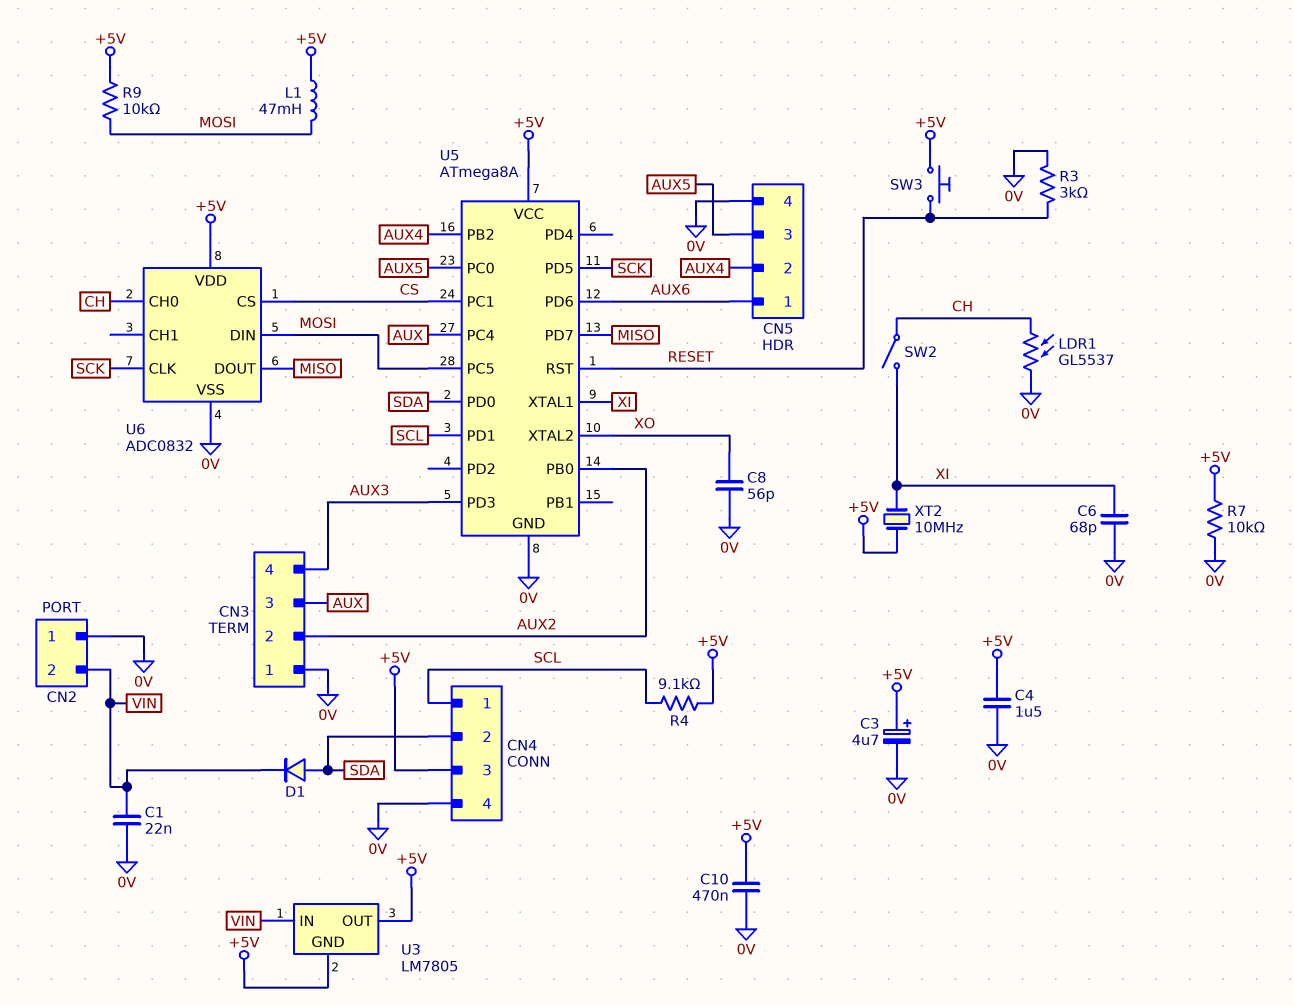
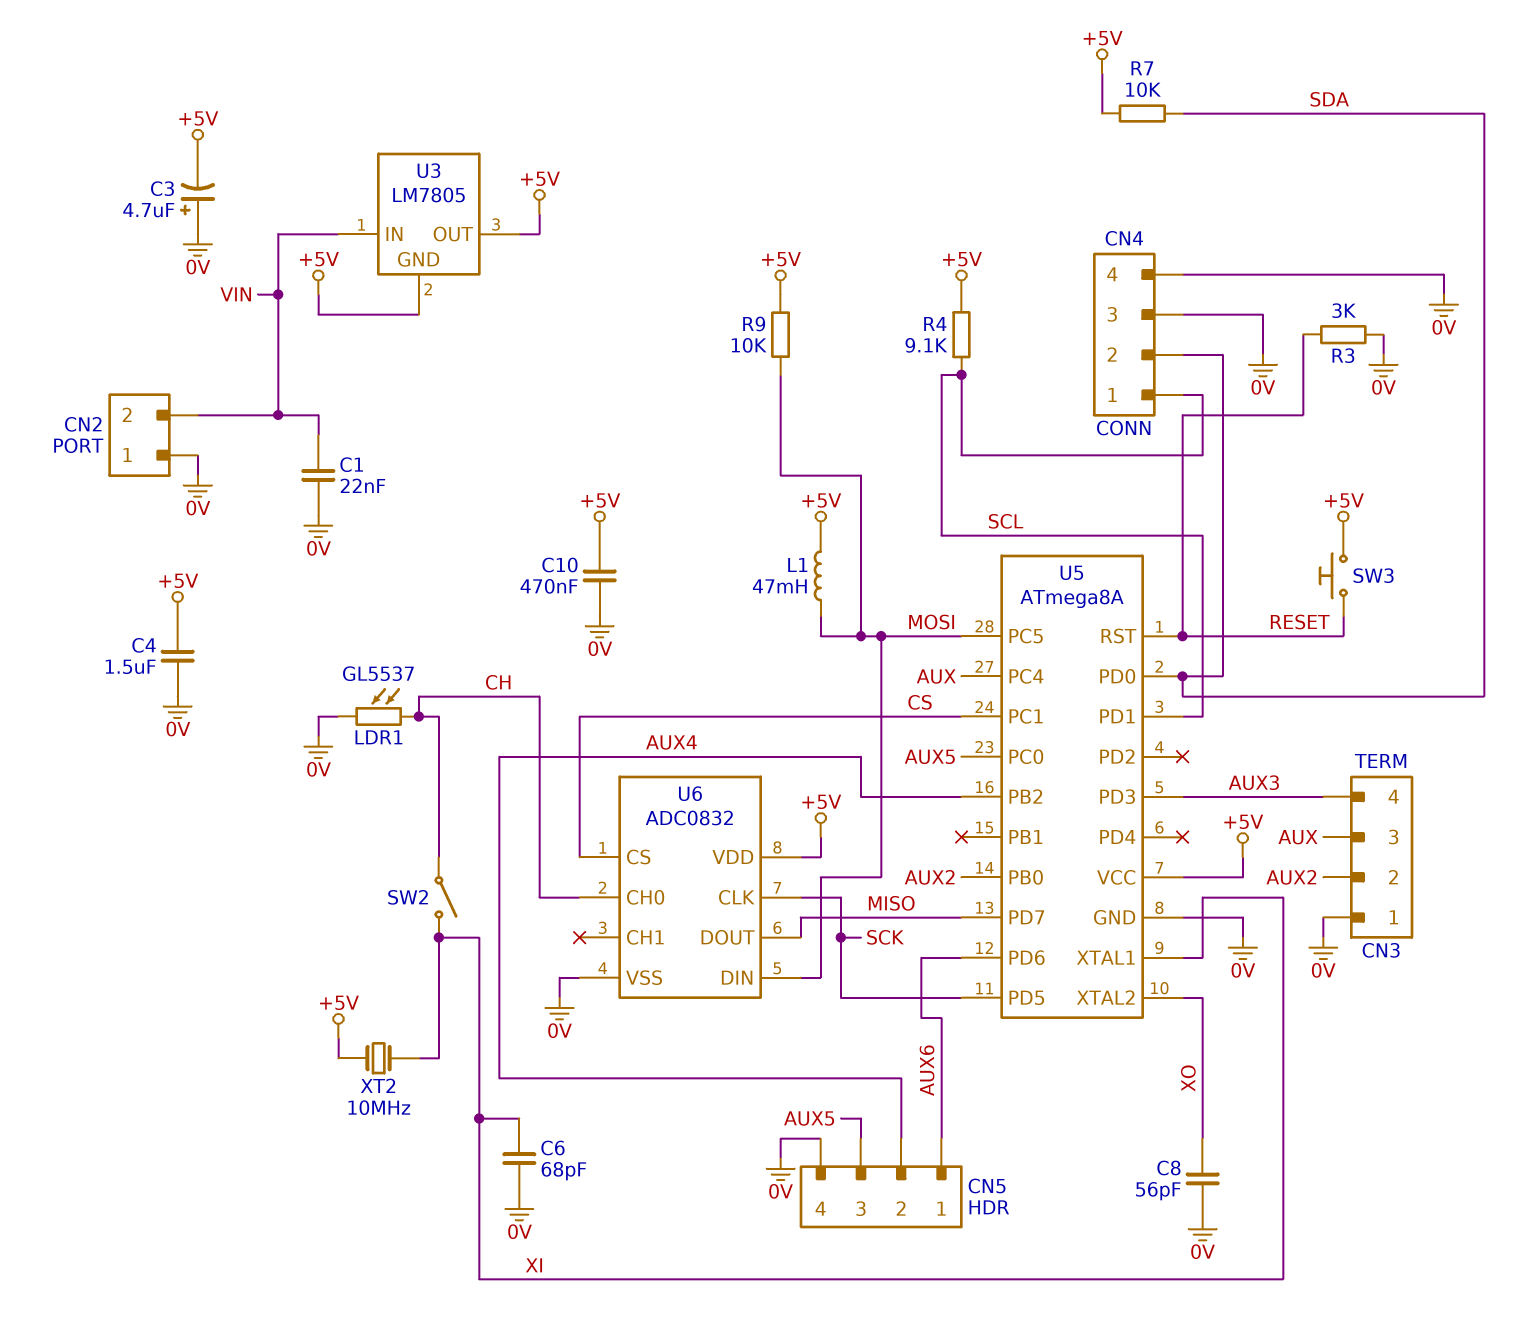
C3: 4.7uF (plus +5V, minus 0V) -> 4.7uF (plus 0V, minus +5V)
CN4 pin 3: +5V -> 0V
D1: diode (A SDA, K VIN) -> none
R7: 10k (+5V, 0V) -> 10k (+5V, SDA)

